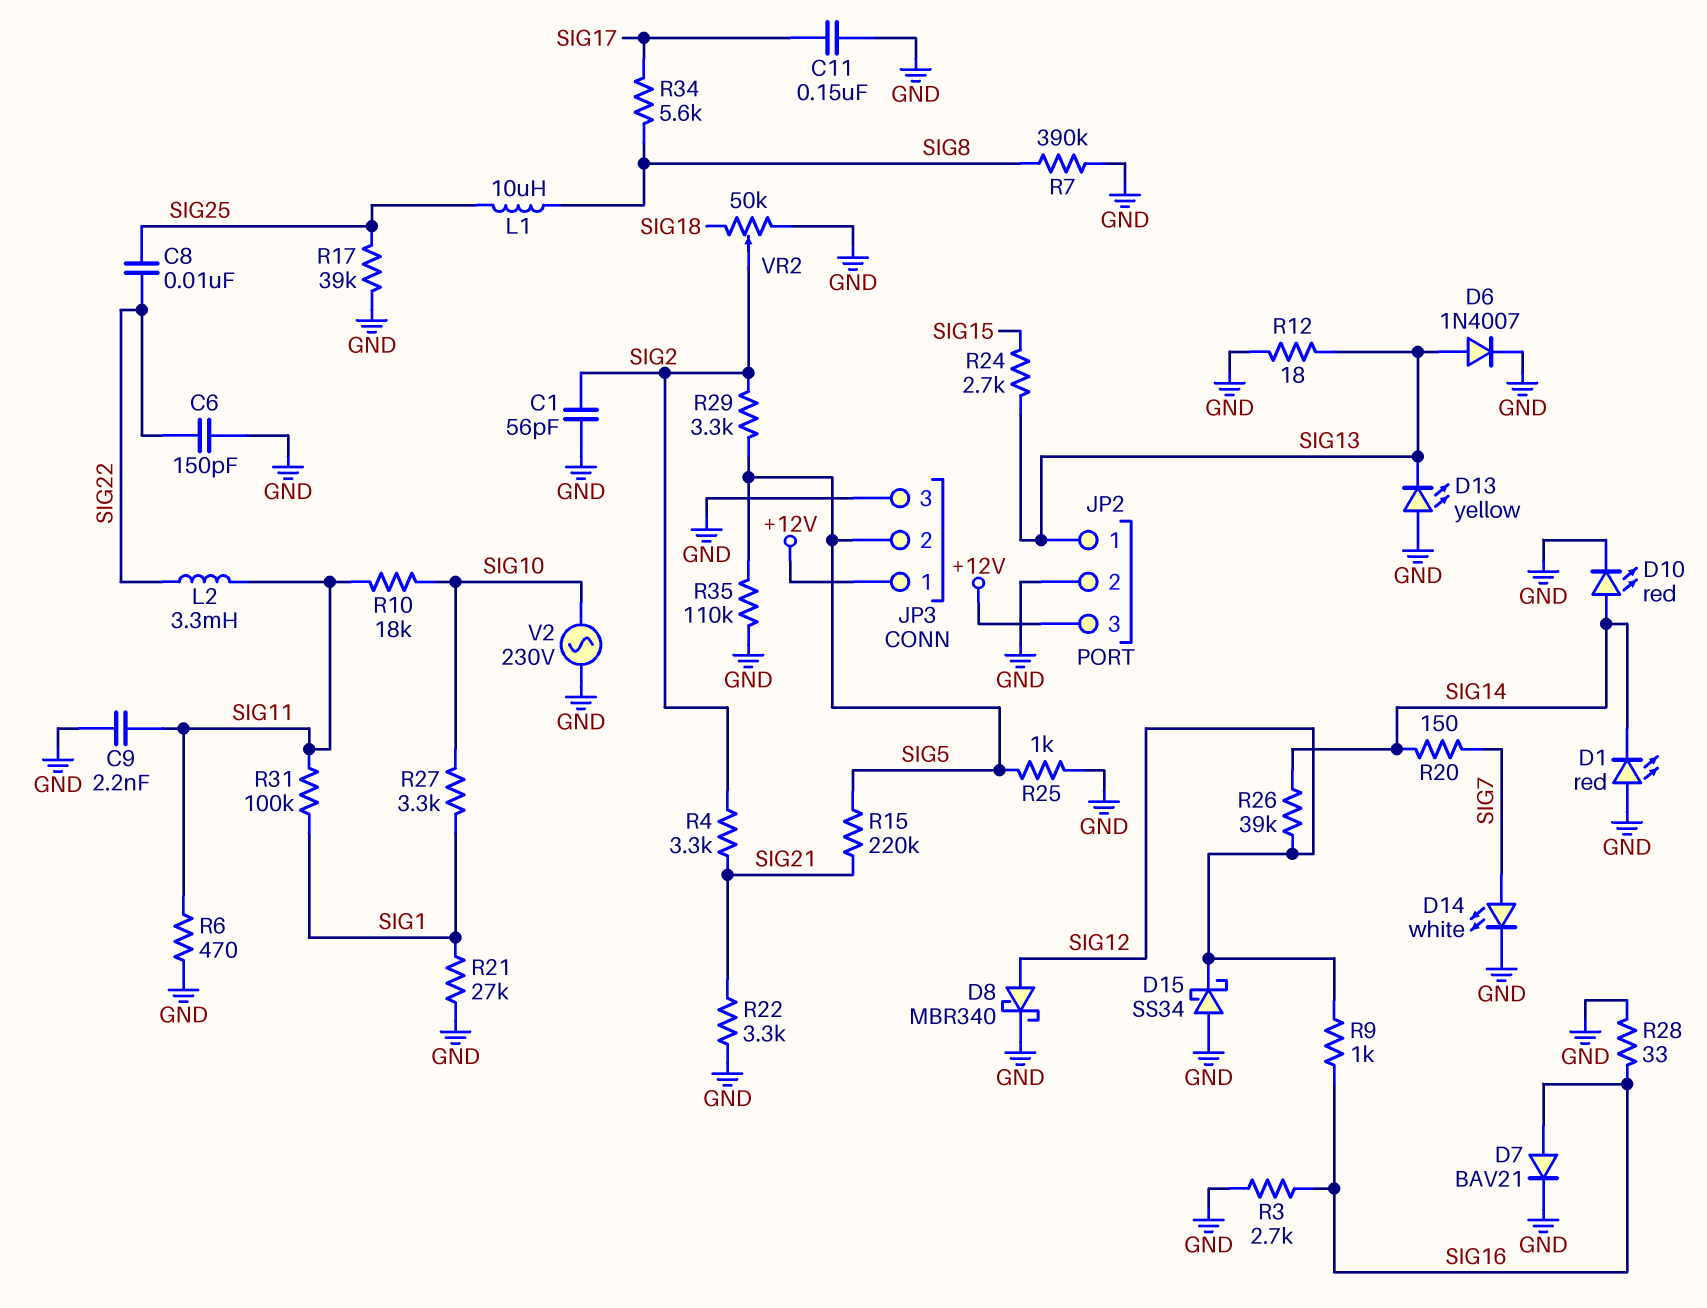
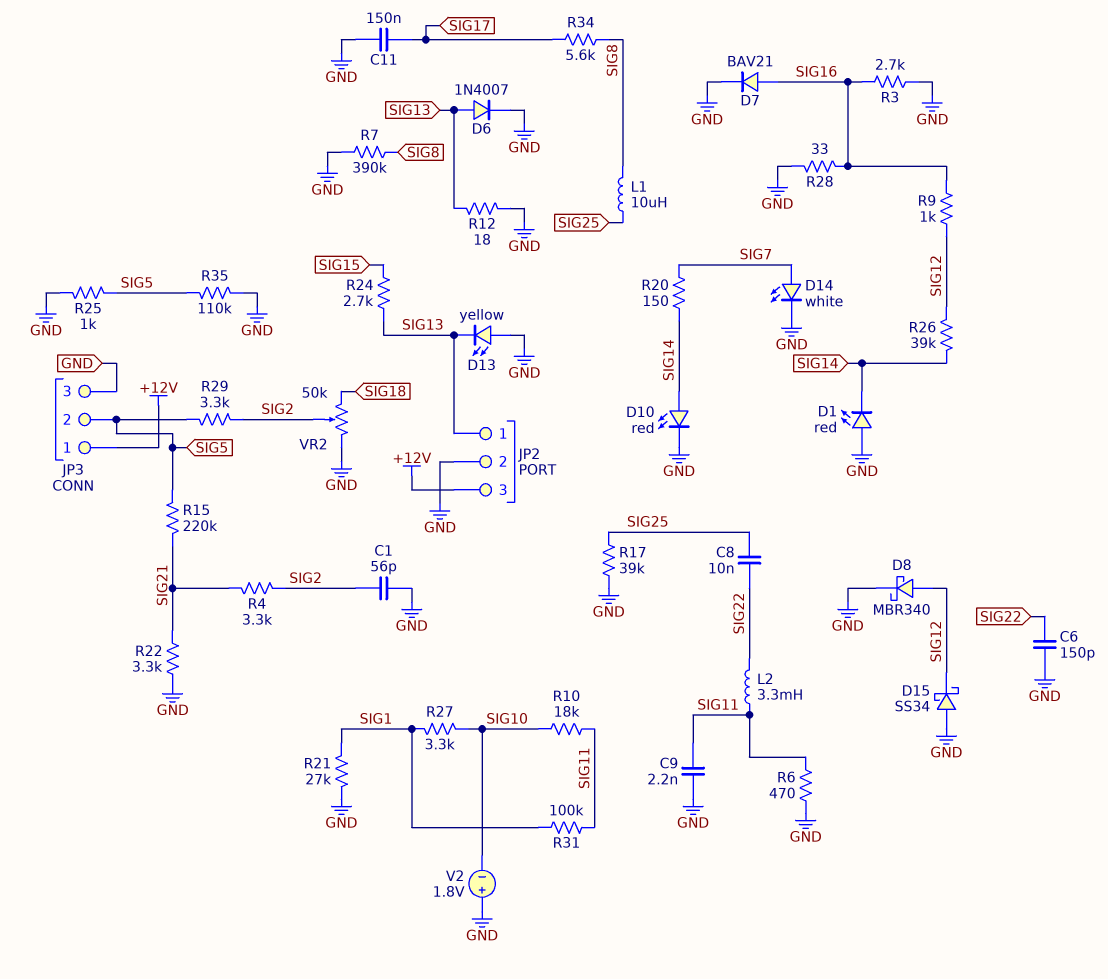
V2: AC 230V (GND, SIG10) -> 1.8V (plus GND, minus SIG10)

